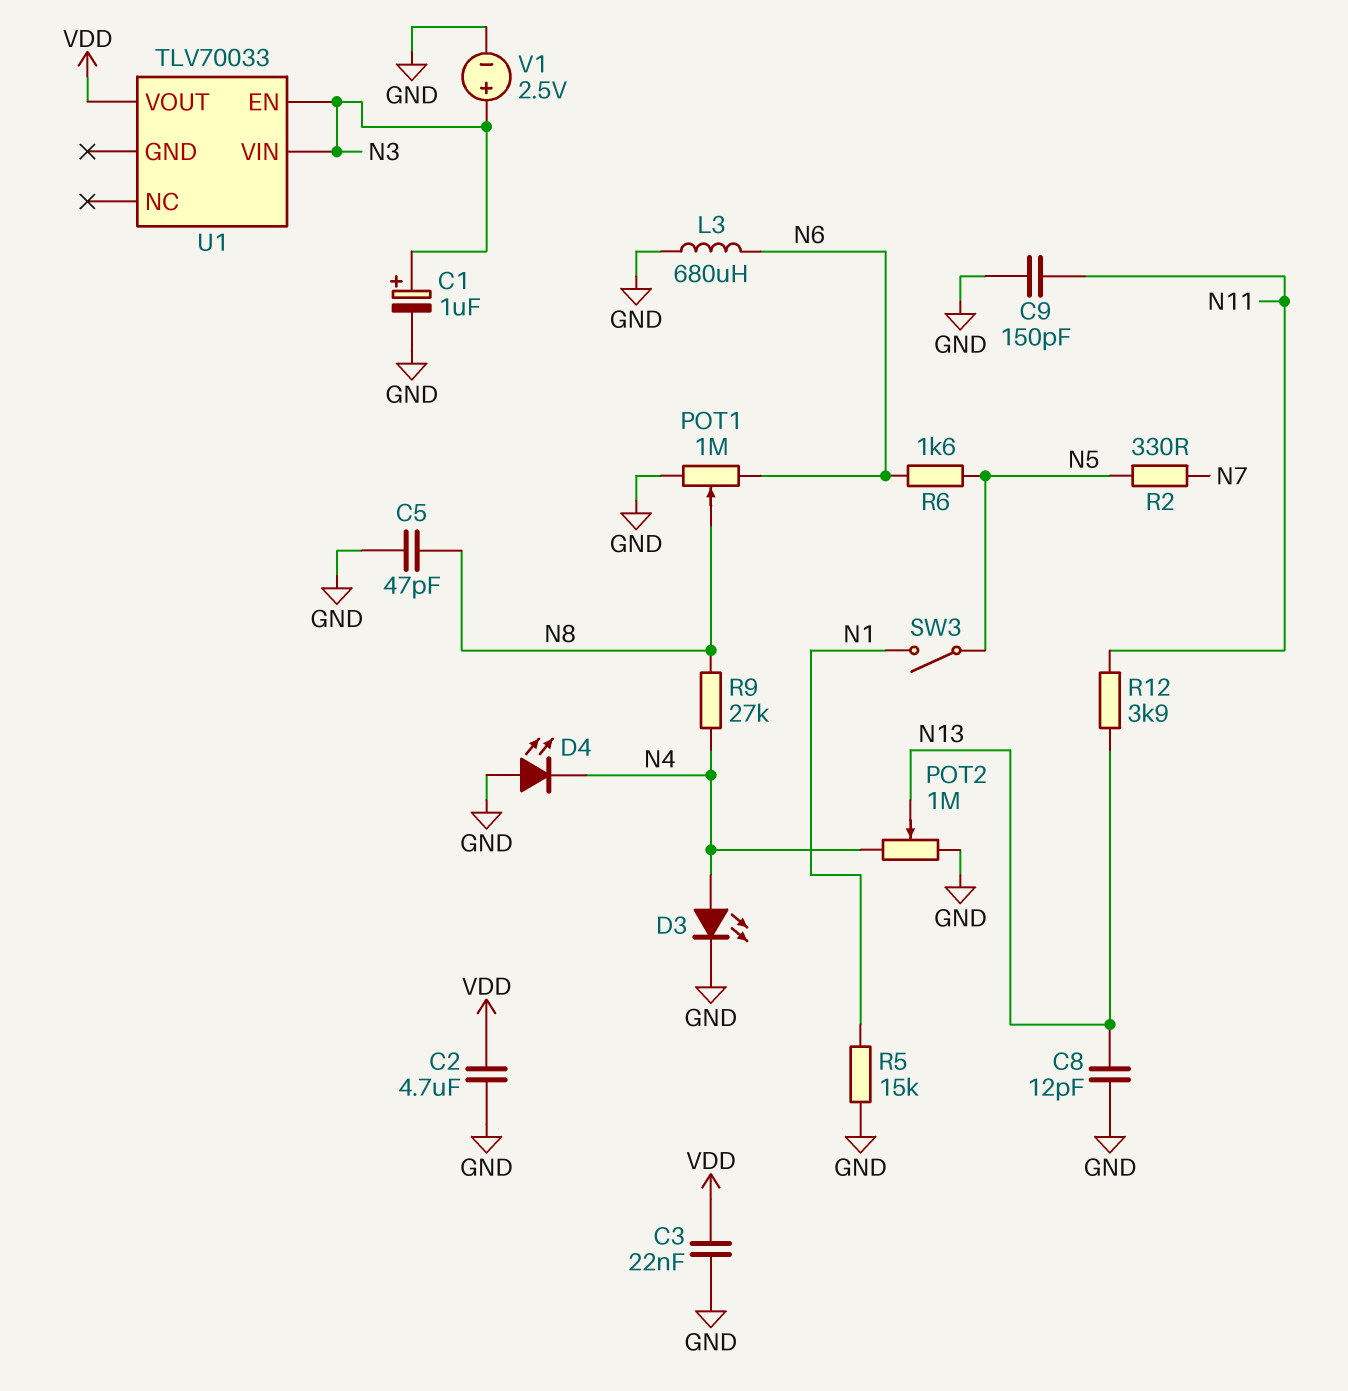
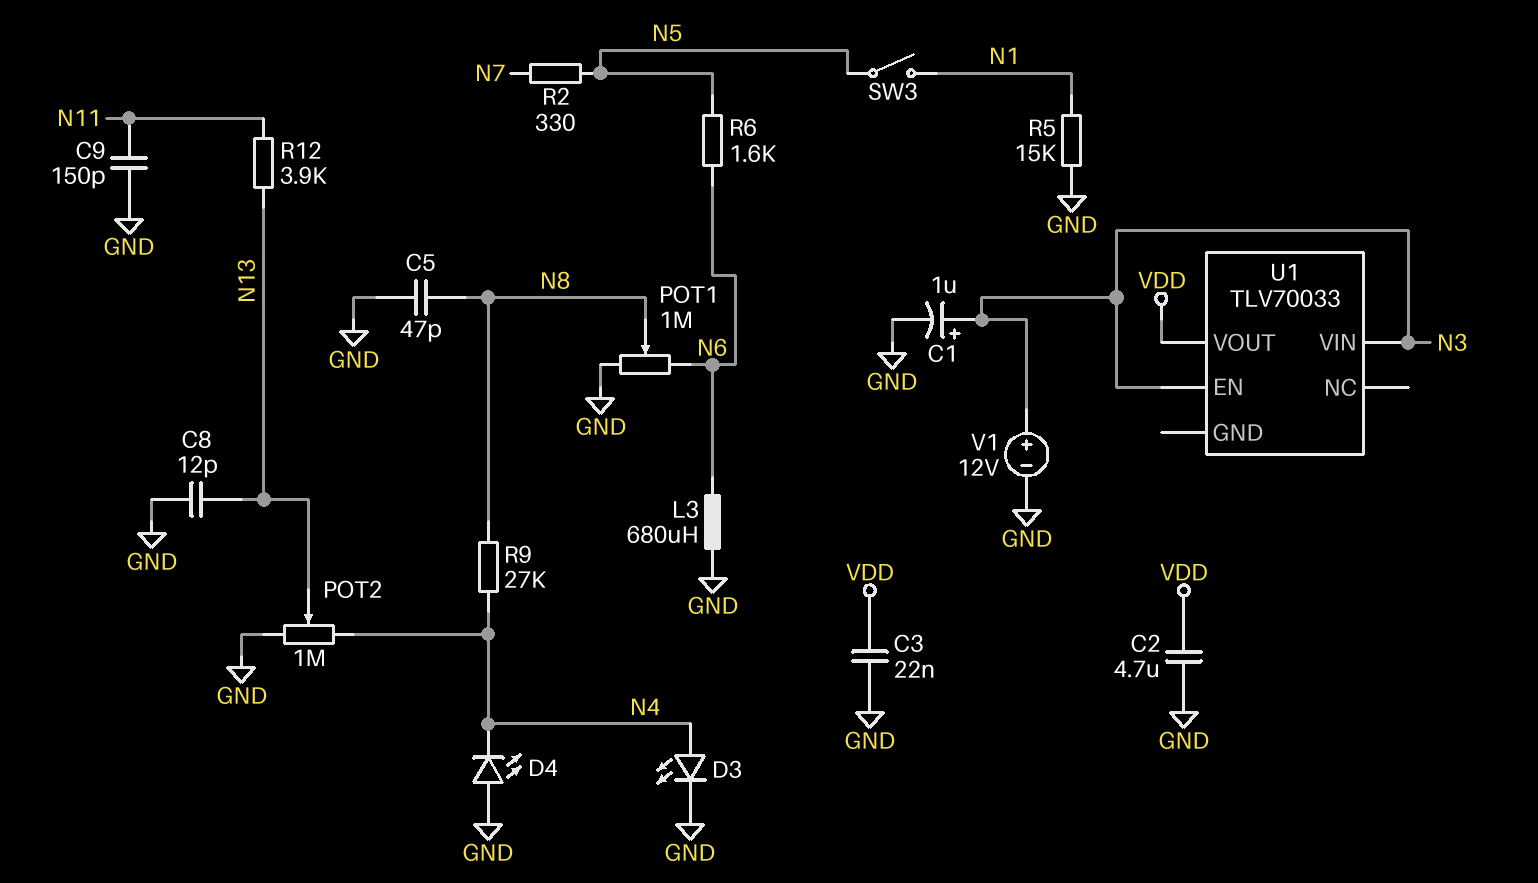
V1: 2.5V (plus N3, minus GND) -> 12V (plus N3, minus GND)

